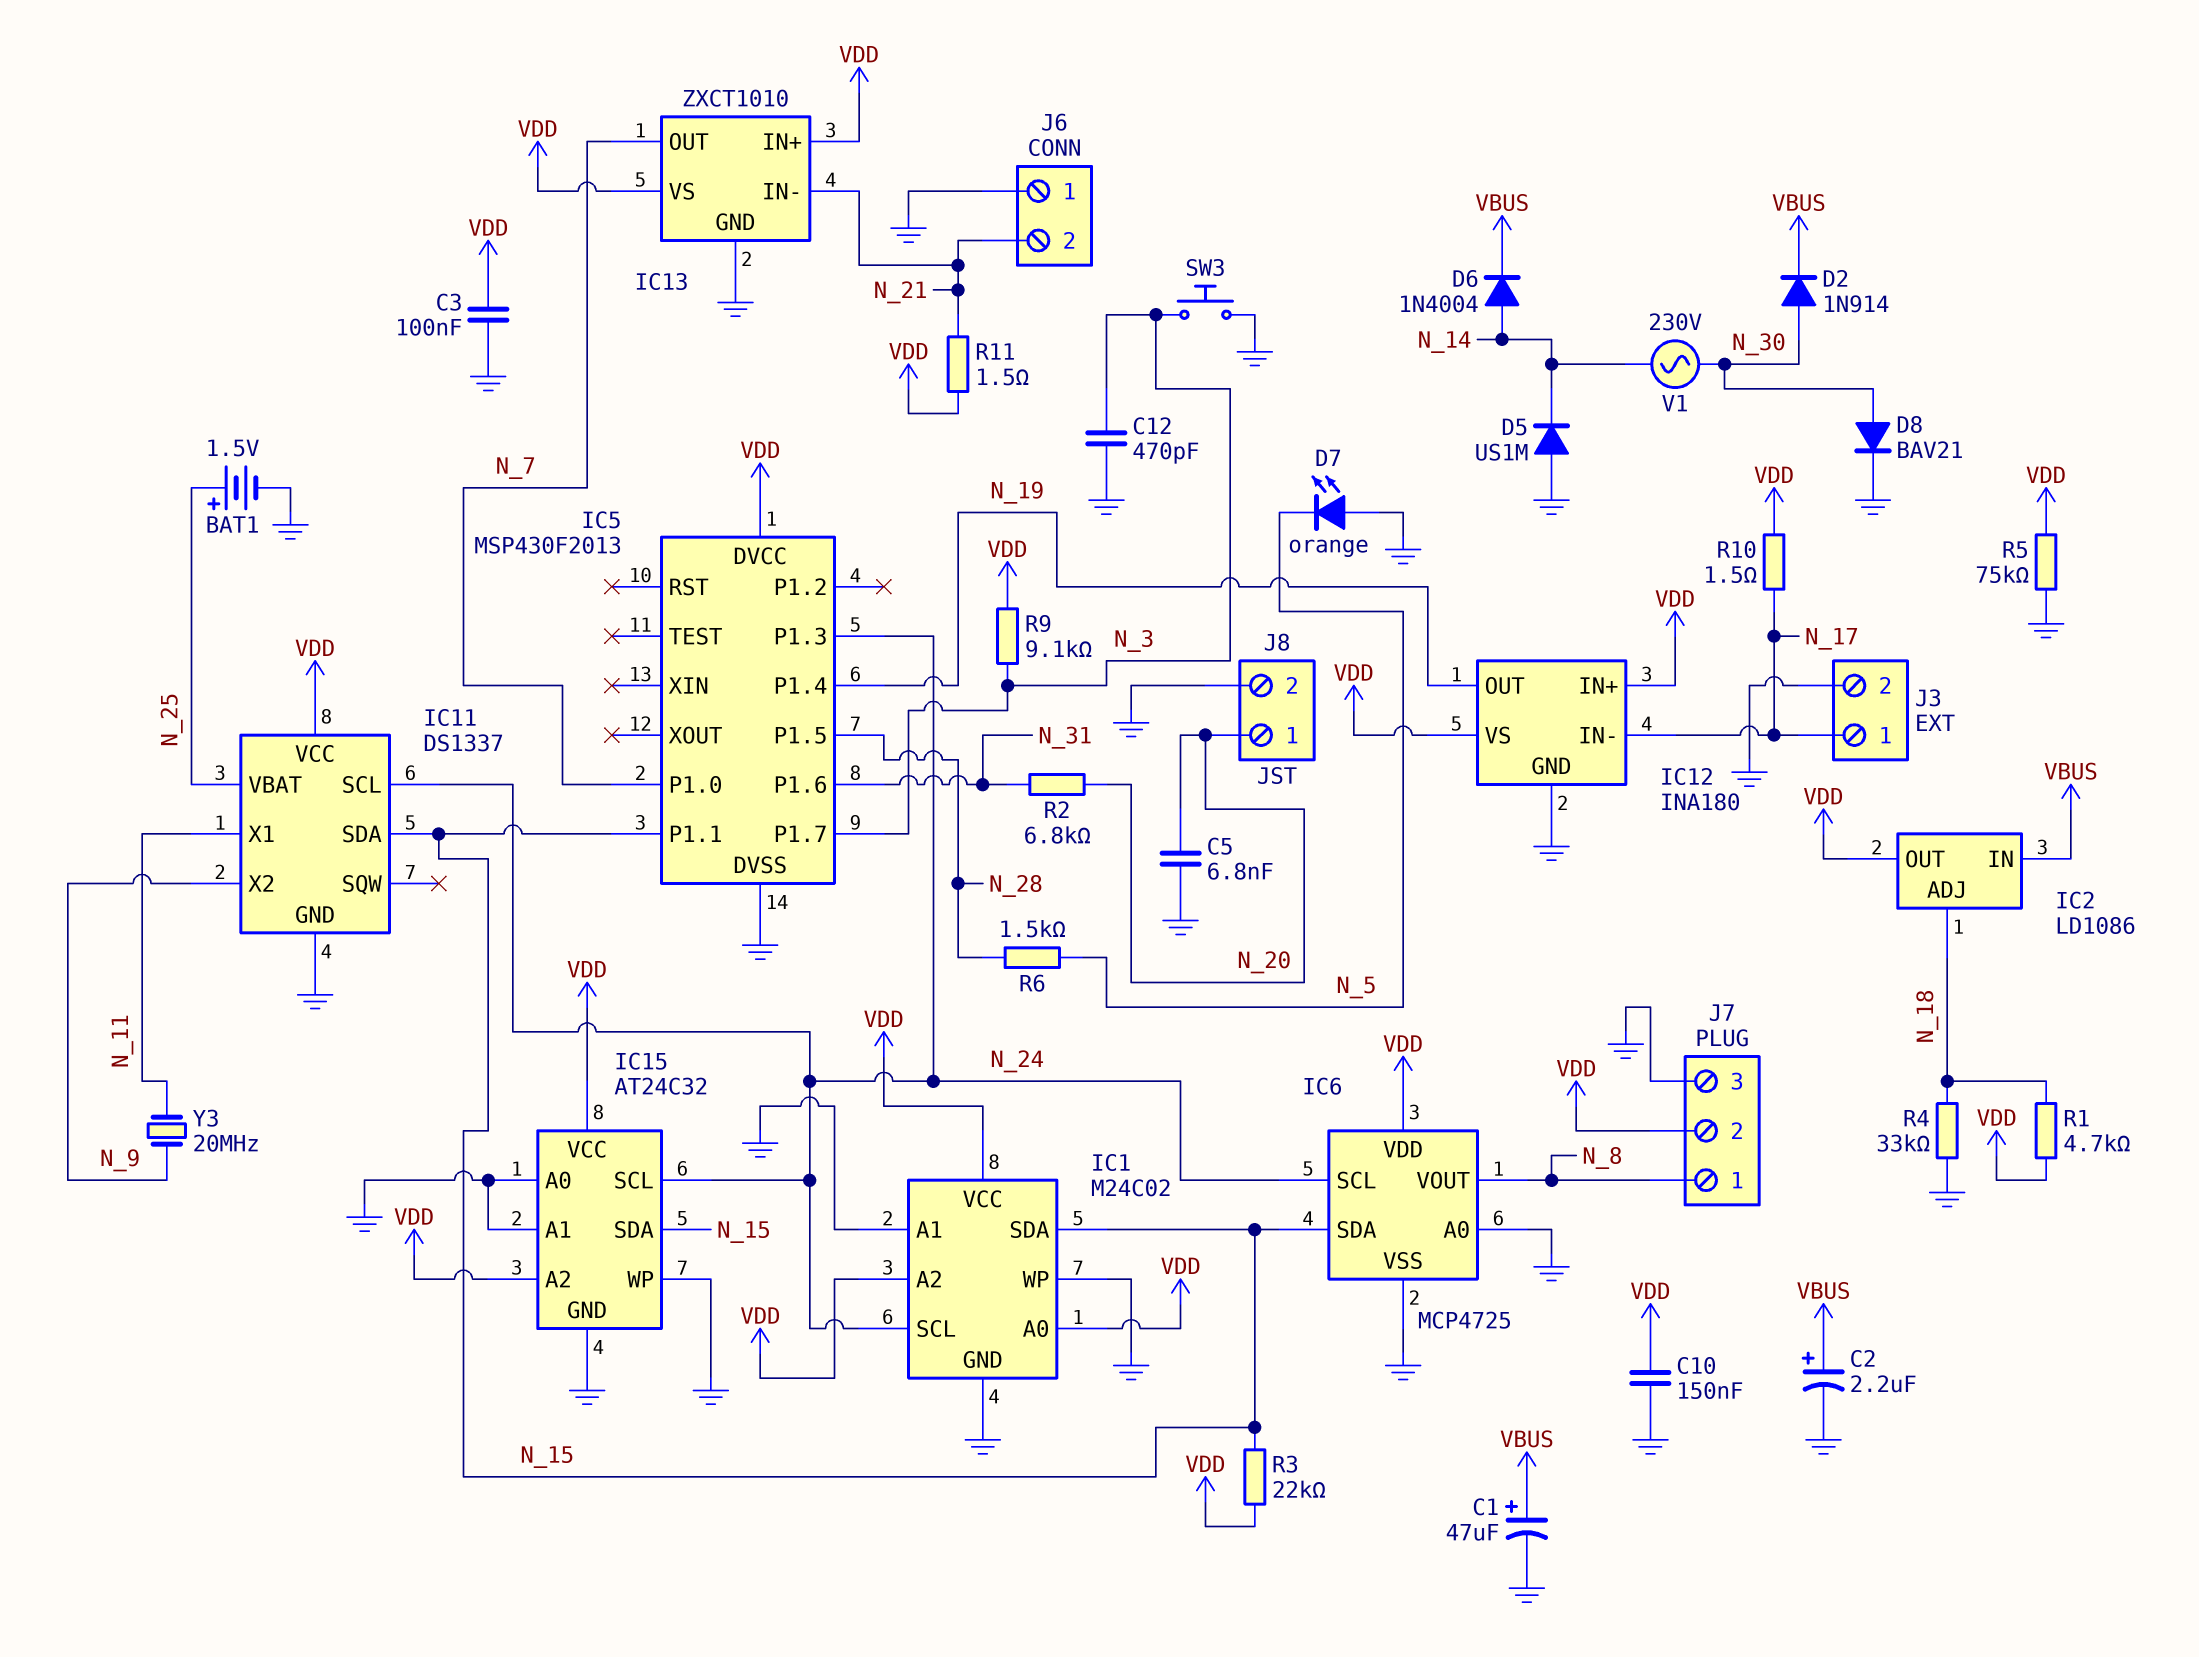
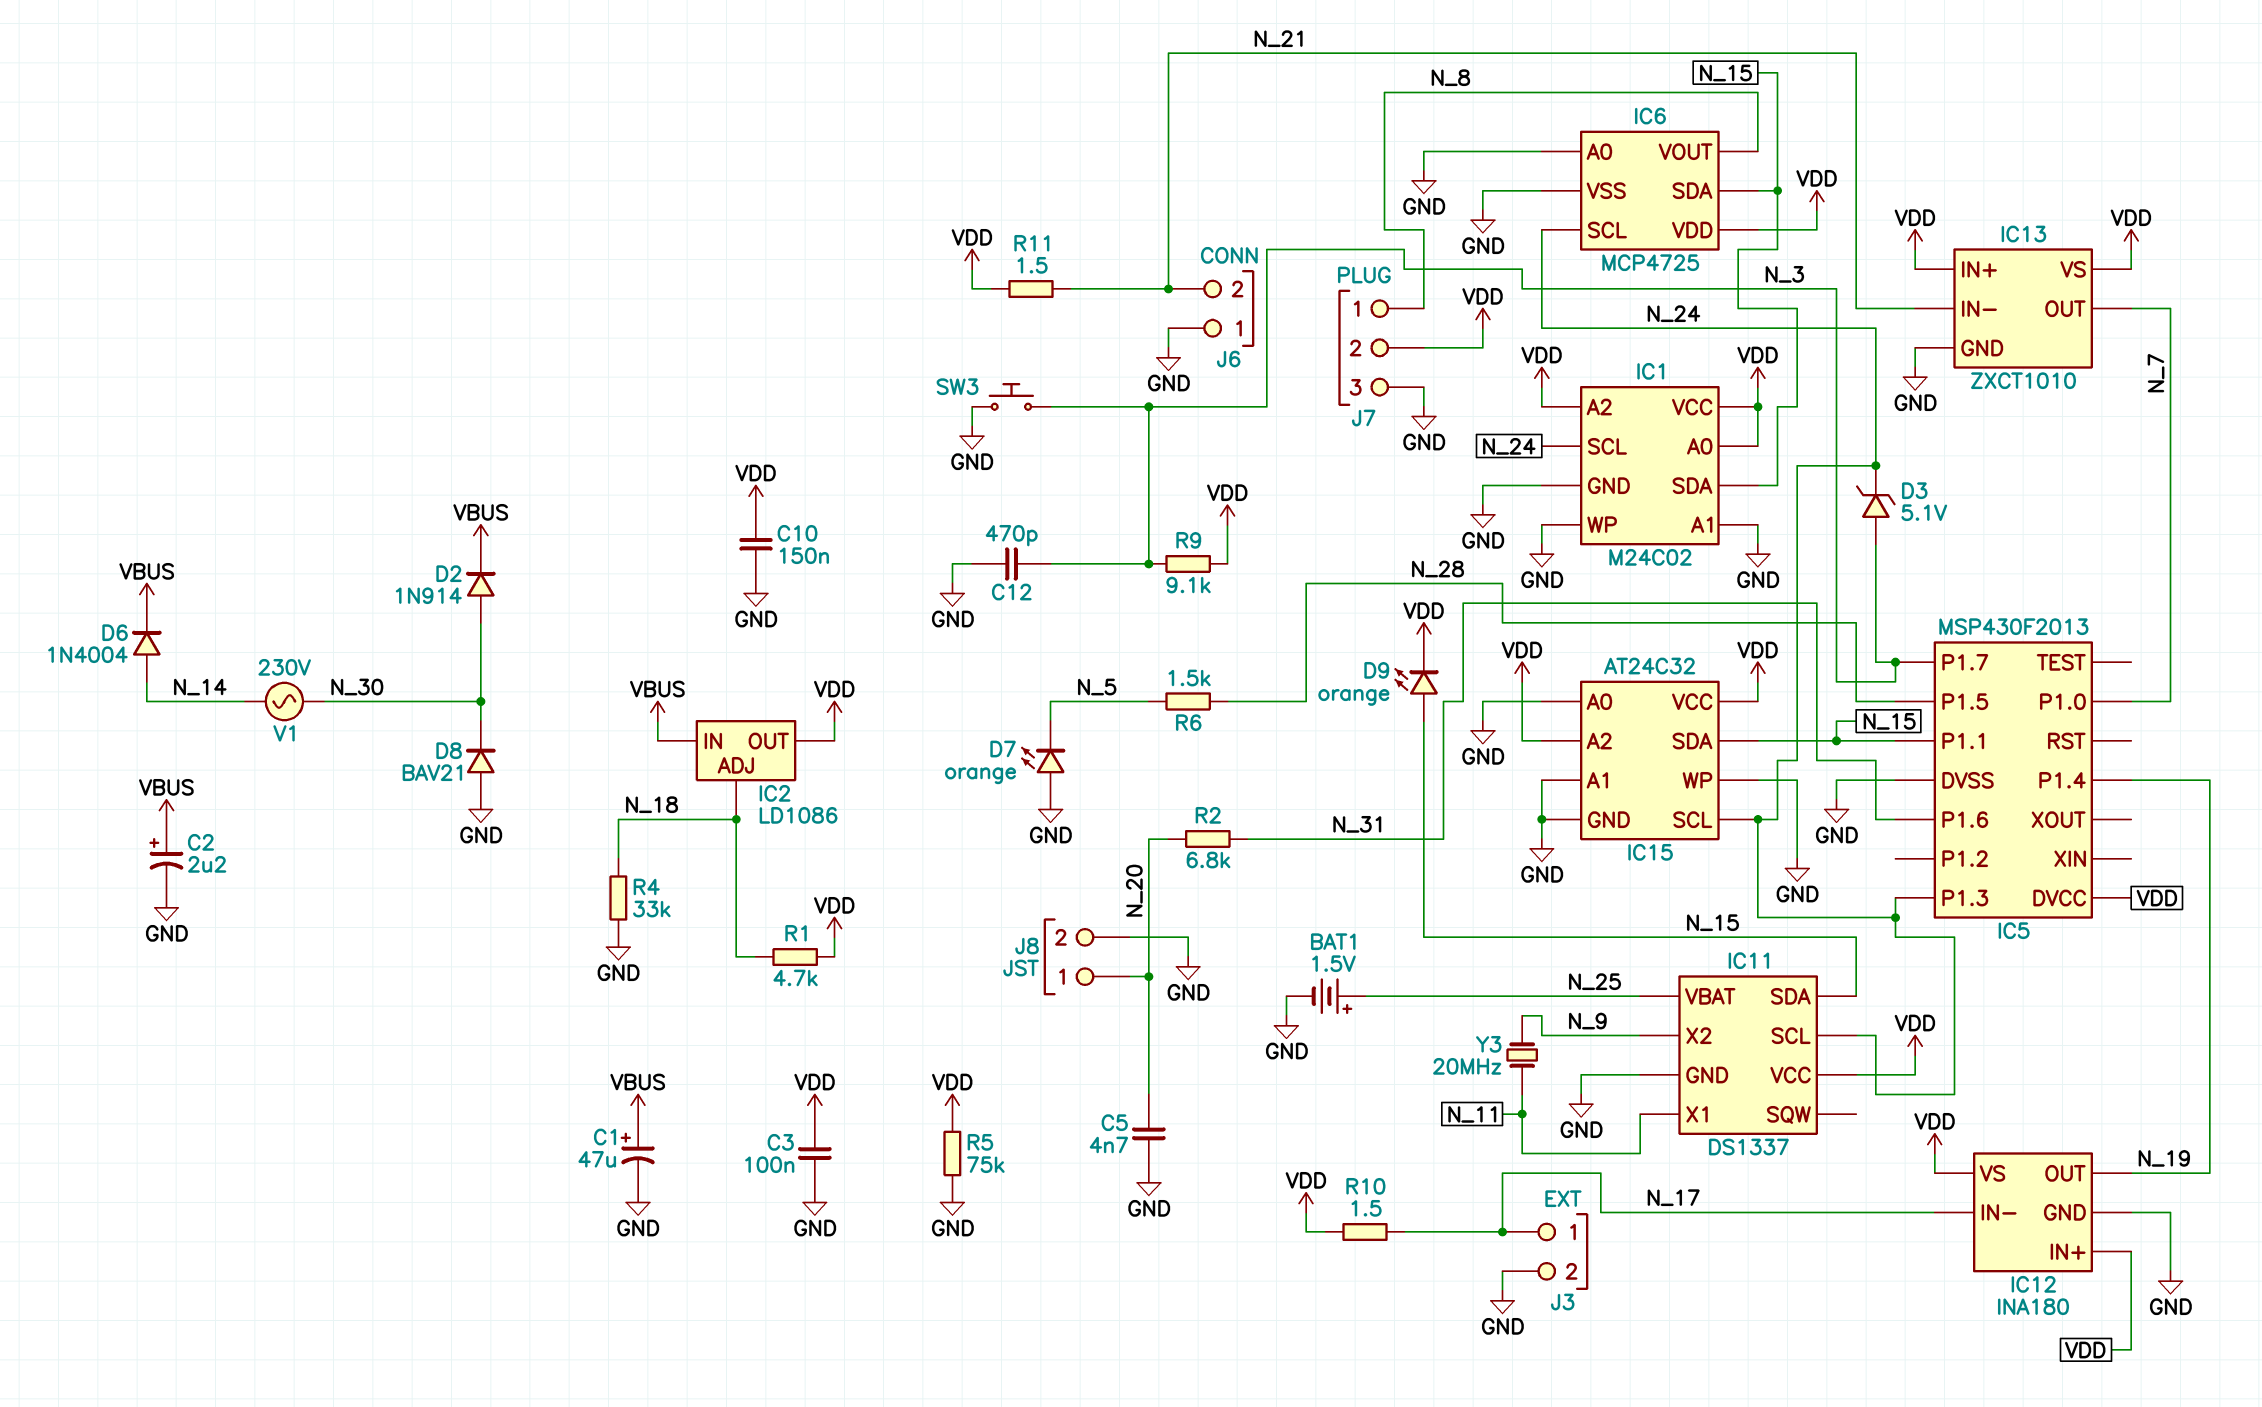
C5: 6.8nF (GND, N_20) -> 4.7nF (GND, N_20)
D3: none -> zener 5.1V (A N_3, K N_24)
D5: diode US1M (A GND, K N_14) -> none
D8: diode BAV21 (A N_30, K GND) -> diode BAV21 (A GND, K N_30)
D9: none -> LED orange (A N_15, K VDD)
R3: 22k (N_15, VDD) -> none

